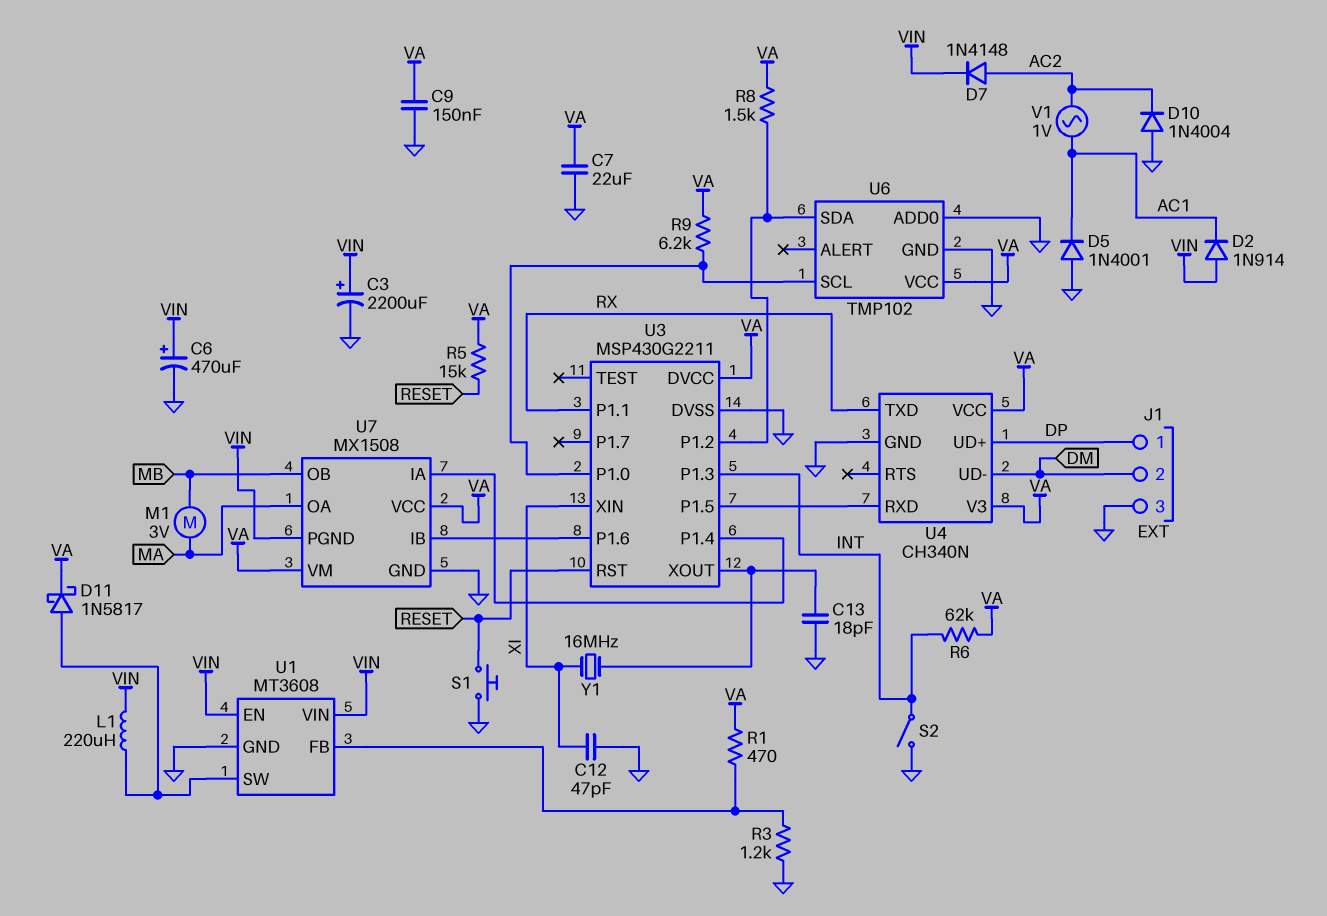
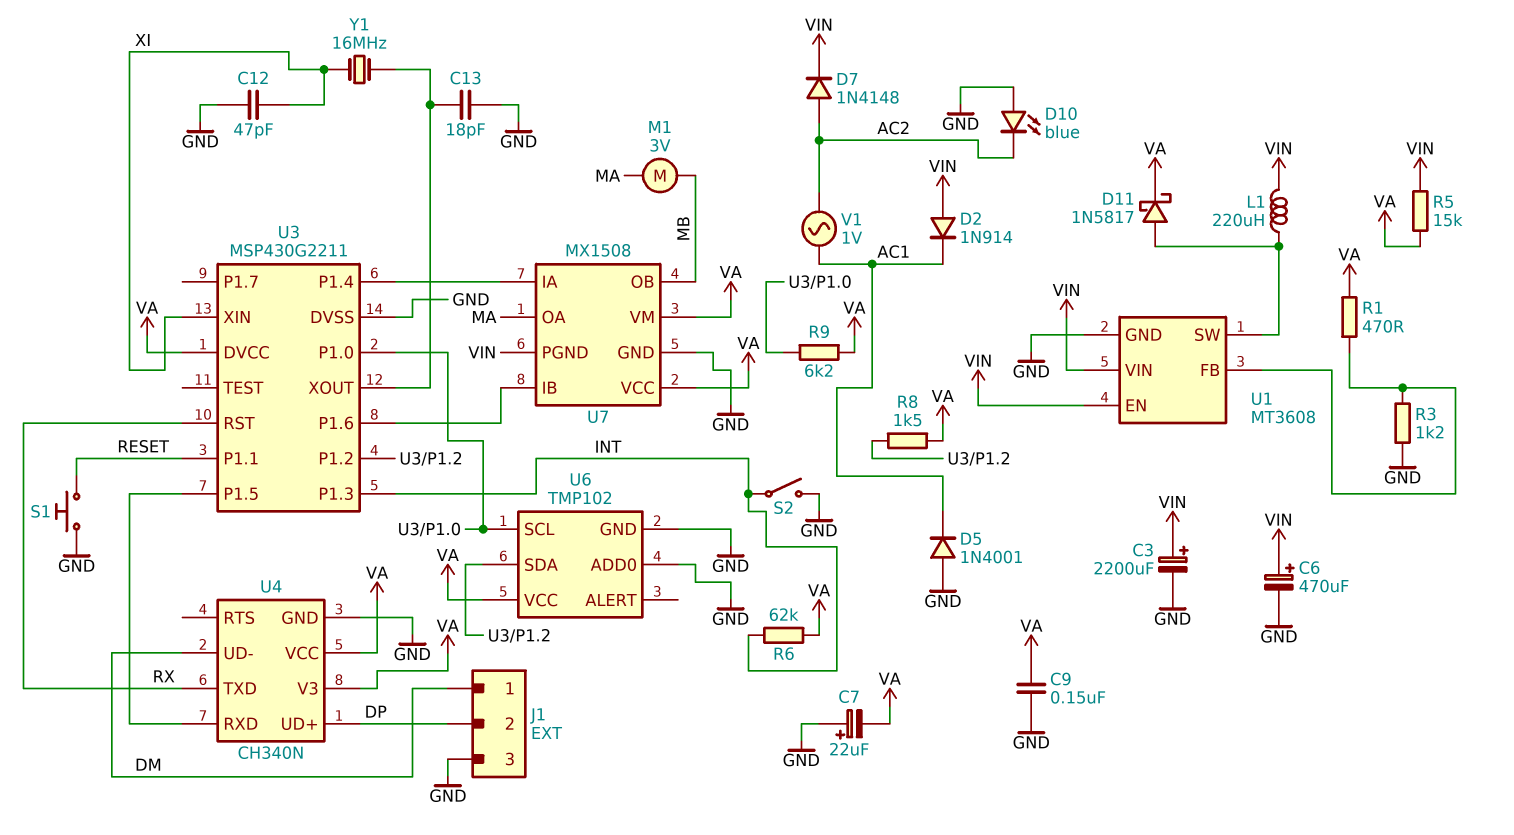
C7: 22uF (GND, VA) -> 22uF (plus GND, minus VA)
D10: diode 1N4004 (A GND, K AC2) -> LED blue (A GND, K AC2)
J1 pin 1: DP -> DM
J1 pin 2: DM -> DP
R5: 15k (RESET, VA) -> 15k (VA, VIN)
U3 pin P1.1: RX -> RESET
U3 pin RST: RESET -> RX

